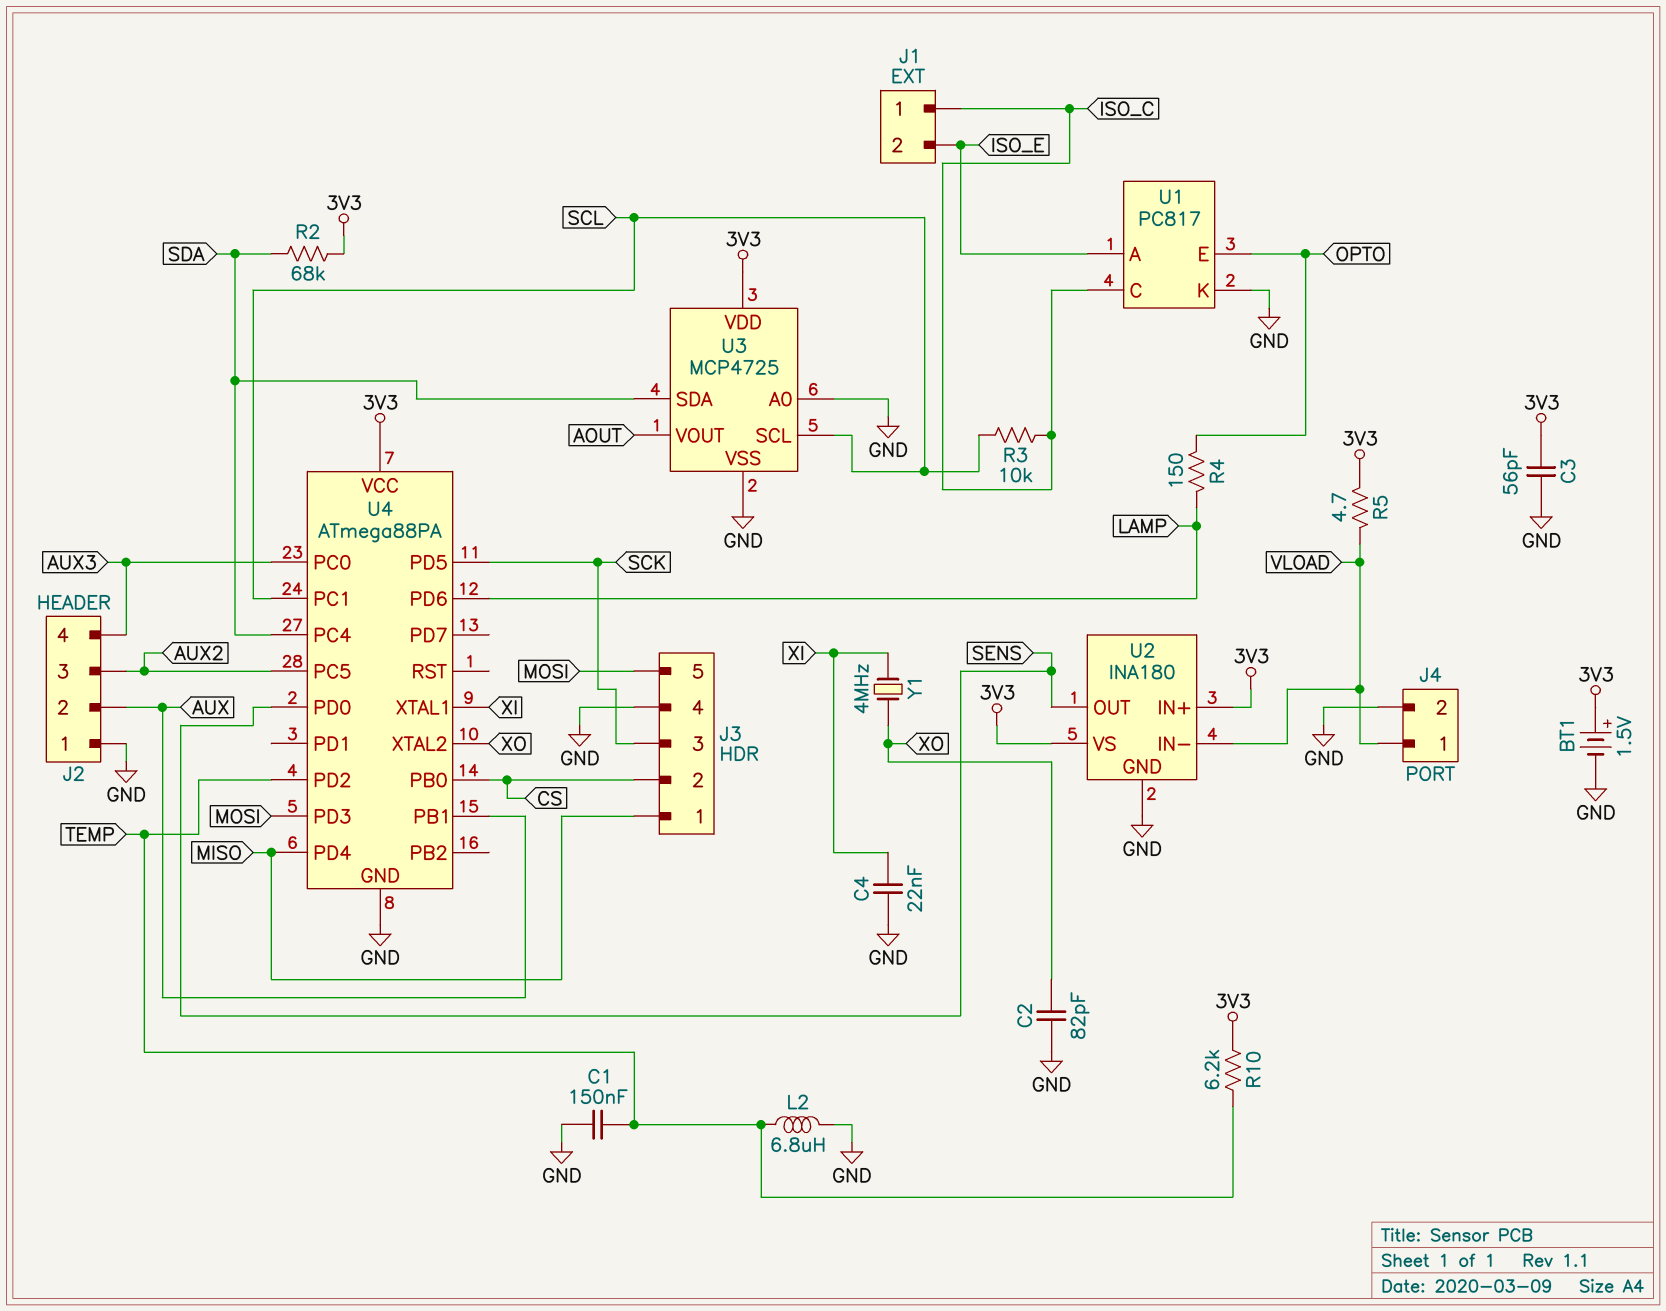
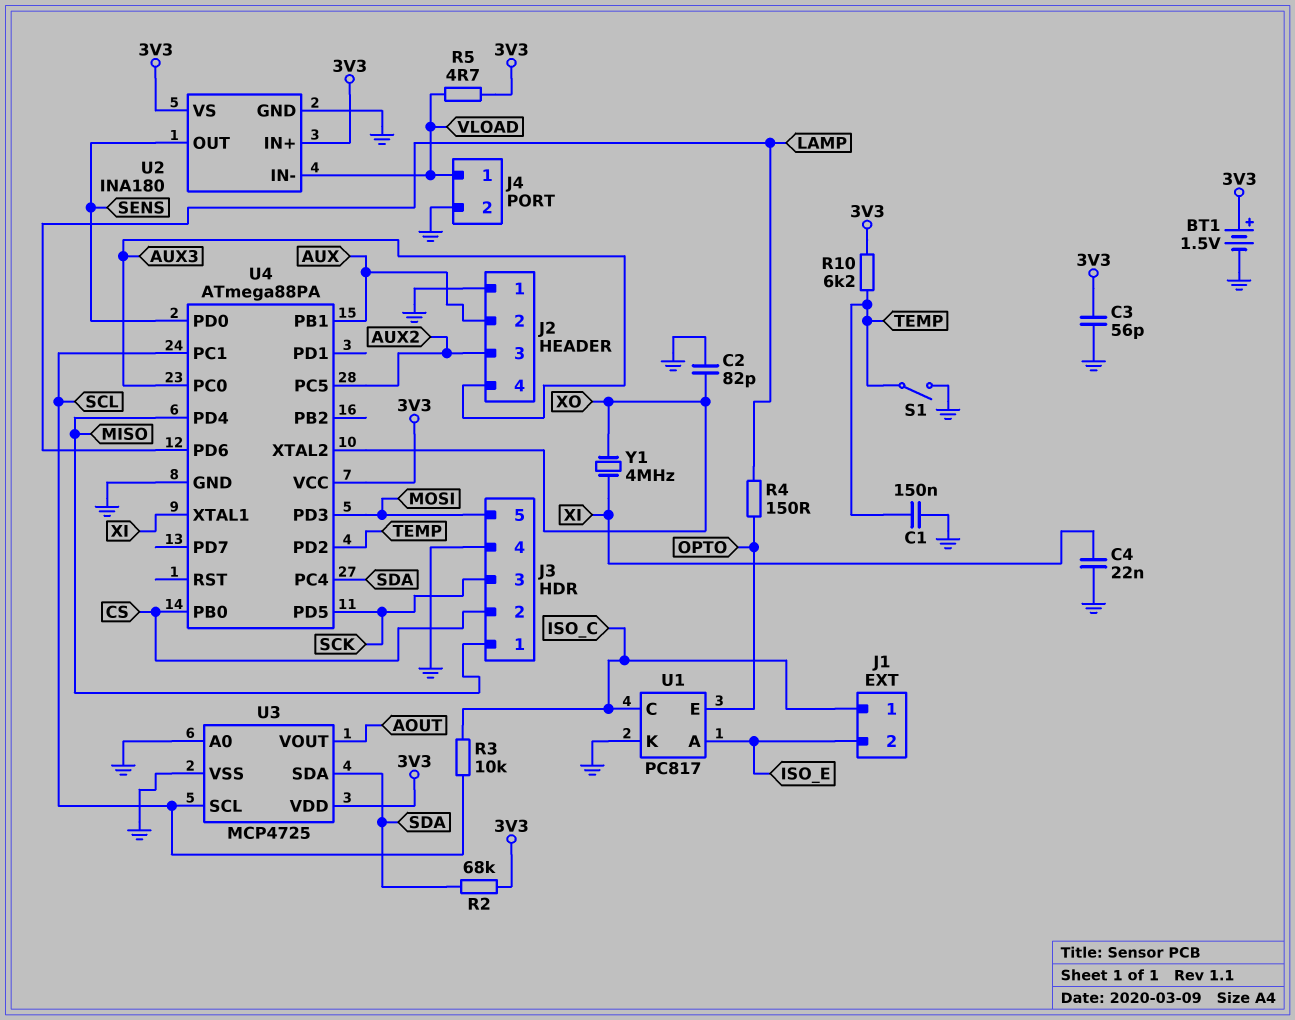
L2: 6.8uH (GND, TEMP) -> none
S1: none -> switch (GND, TEMP)

